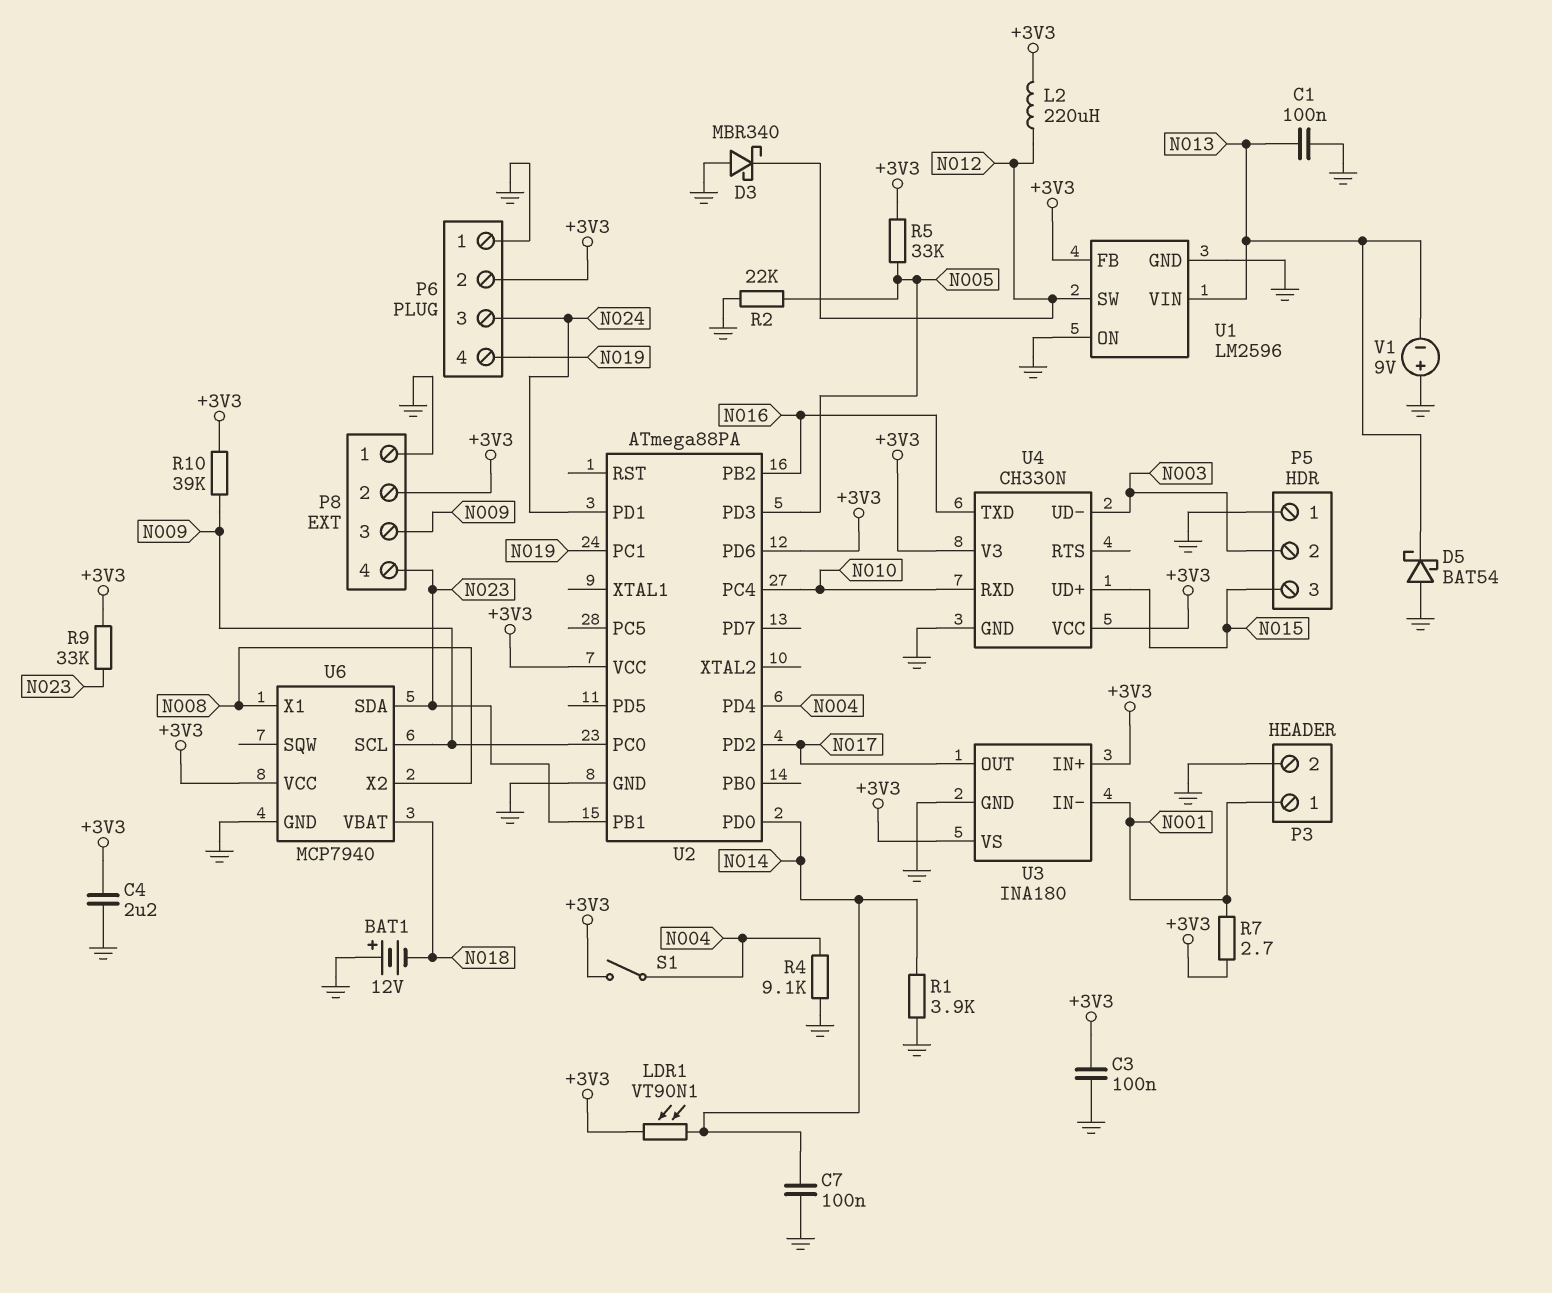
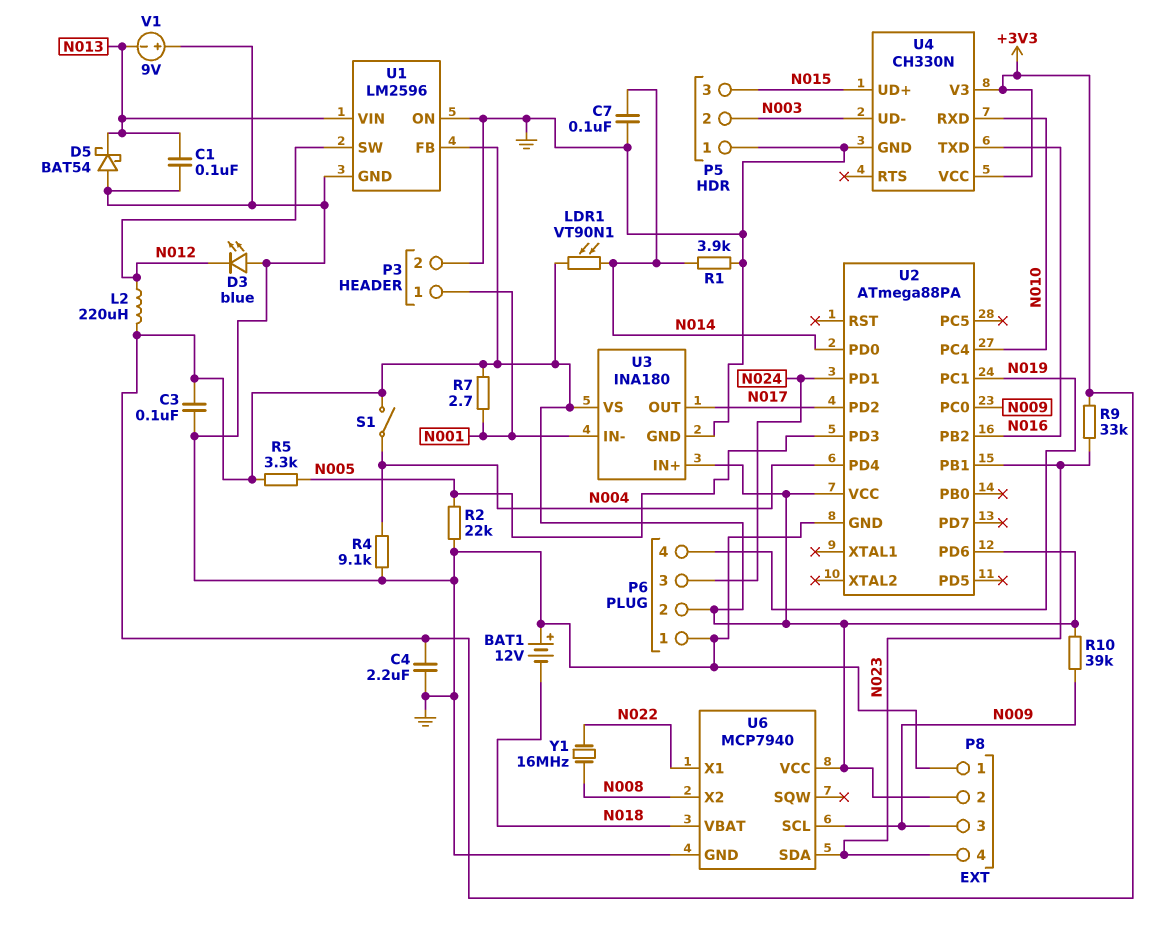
D3: schottky MBR340 (A GND, K N012) -> LED blue (A GND, K N012)
R5: 33k (+3V3, N005) -> 3.3k (+3V3, N005)
U6 pin X1: N008 -> N022
Y1: none -> 16MHz (N008, N022)

